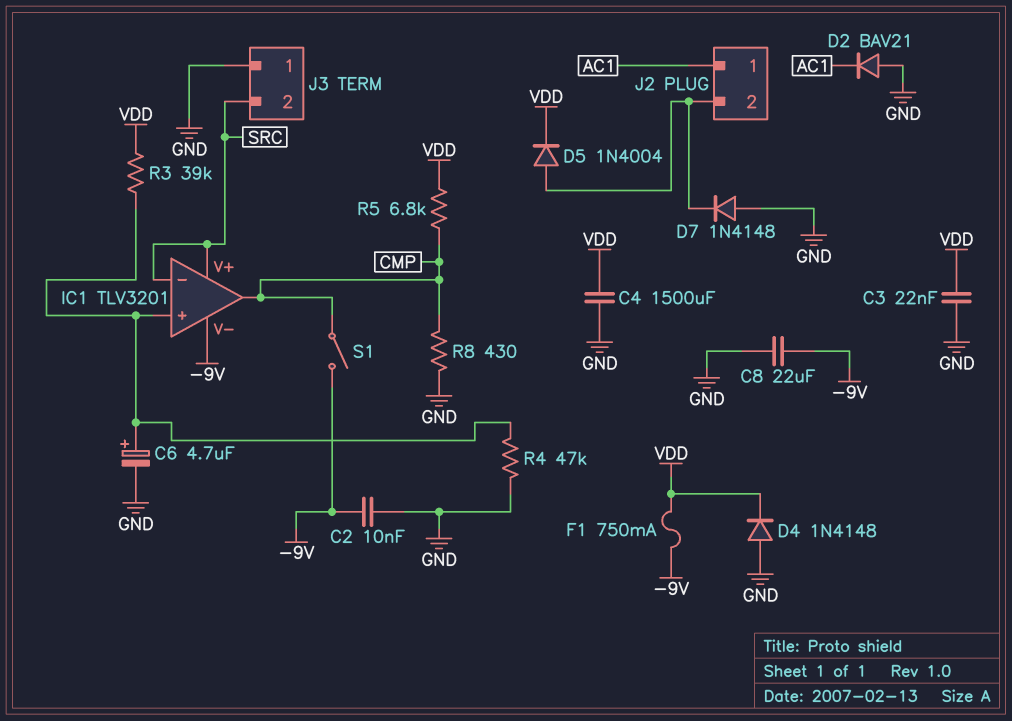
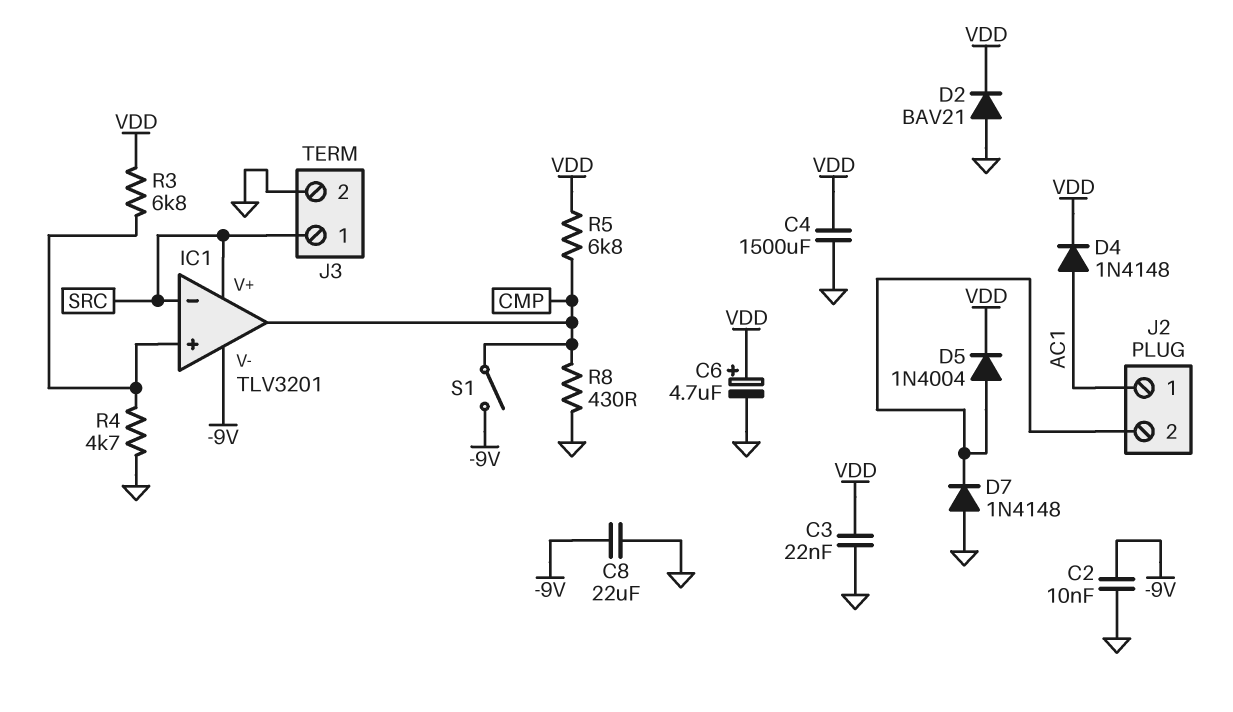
C6: 4.7uF (plus IC1/in+, minus GND) -> 4.7uF (plus VDD, minus GND)
D2: diode BAV21 (A GND, K AC1) -> diode BAV21 (A GND, K VDD)
D4: diode 1N4148 (A GND, K VDD) -> diode 1N4148 (A AC1, K VDD)
F1: 750mA (-9V, VDD) -> none
J3 pin 1: GND -> SRC
J3 pin 2: SRC -> GND
R3: 39k (IC1/in+, VDD) -> 6.8k (IC1/in+, VDD)
R4: 47k (GND, IC1/in+) -> 4.7k (GND, IC1/in+)

